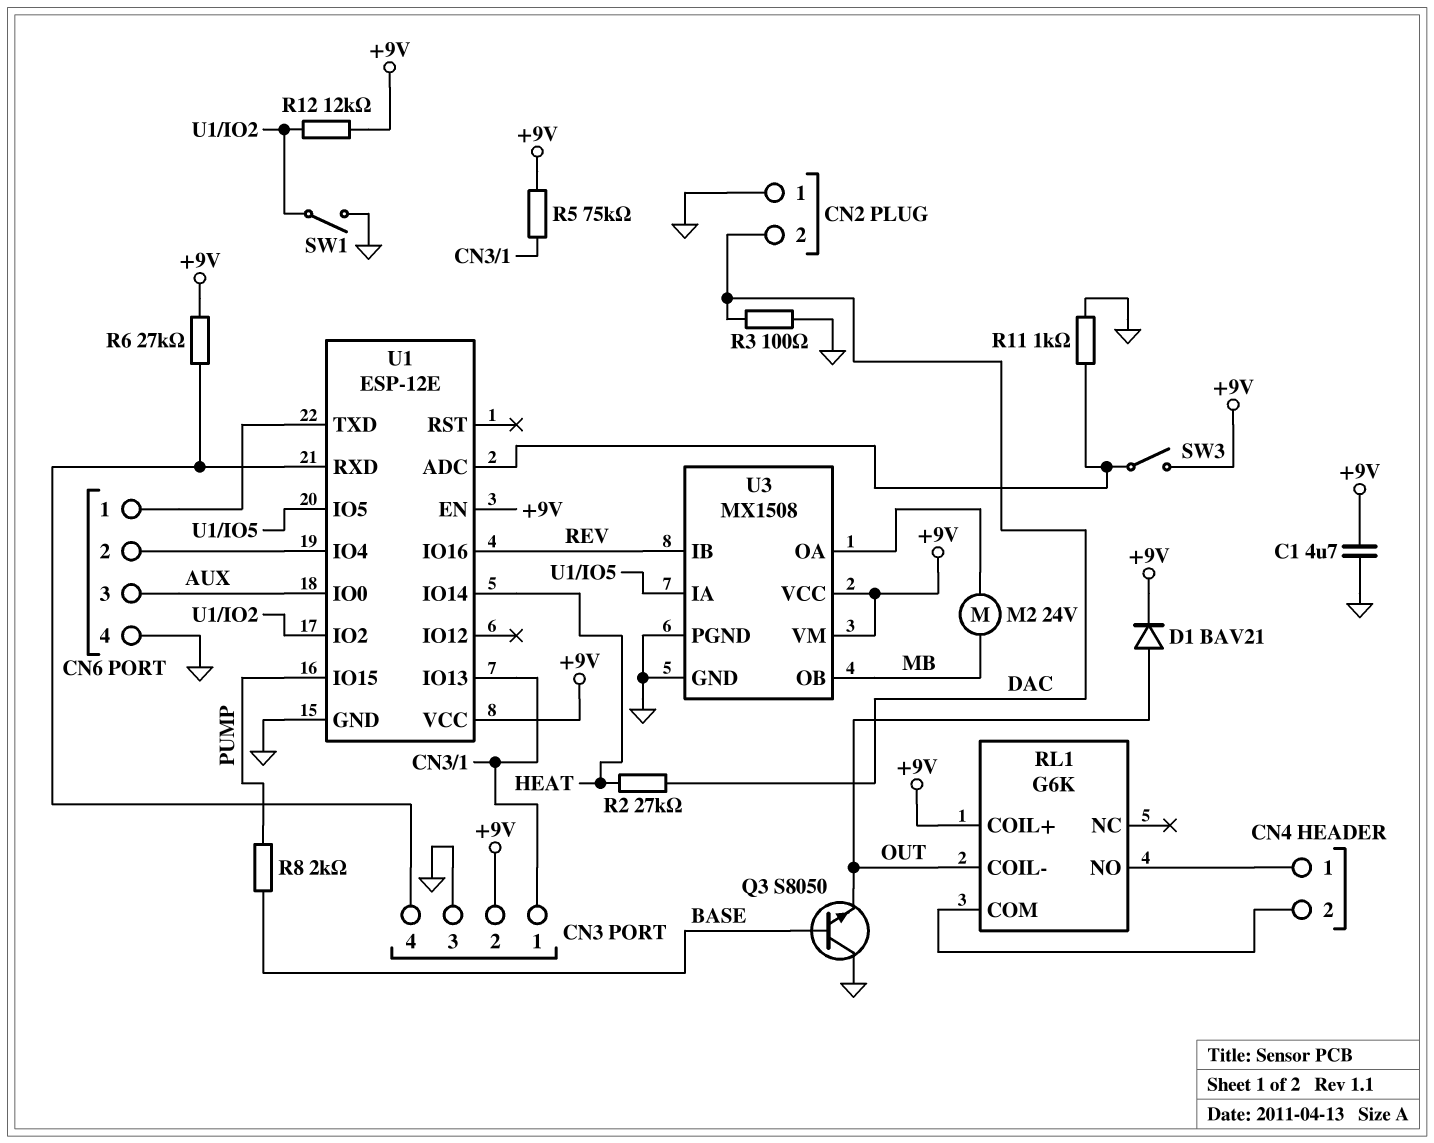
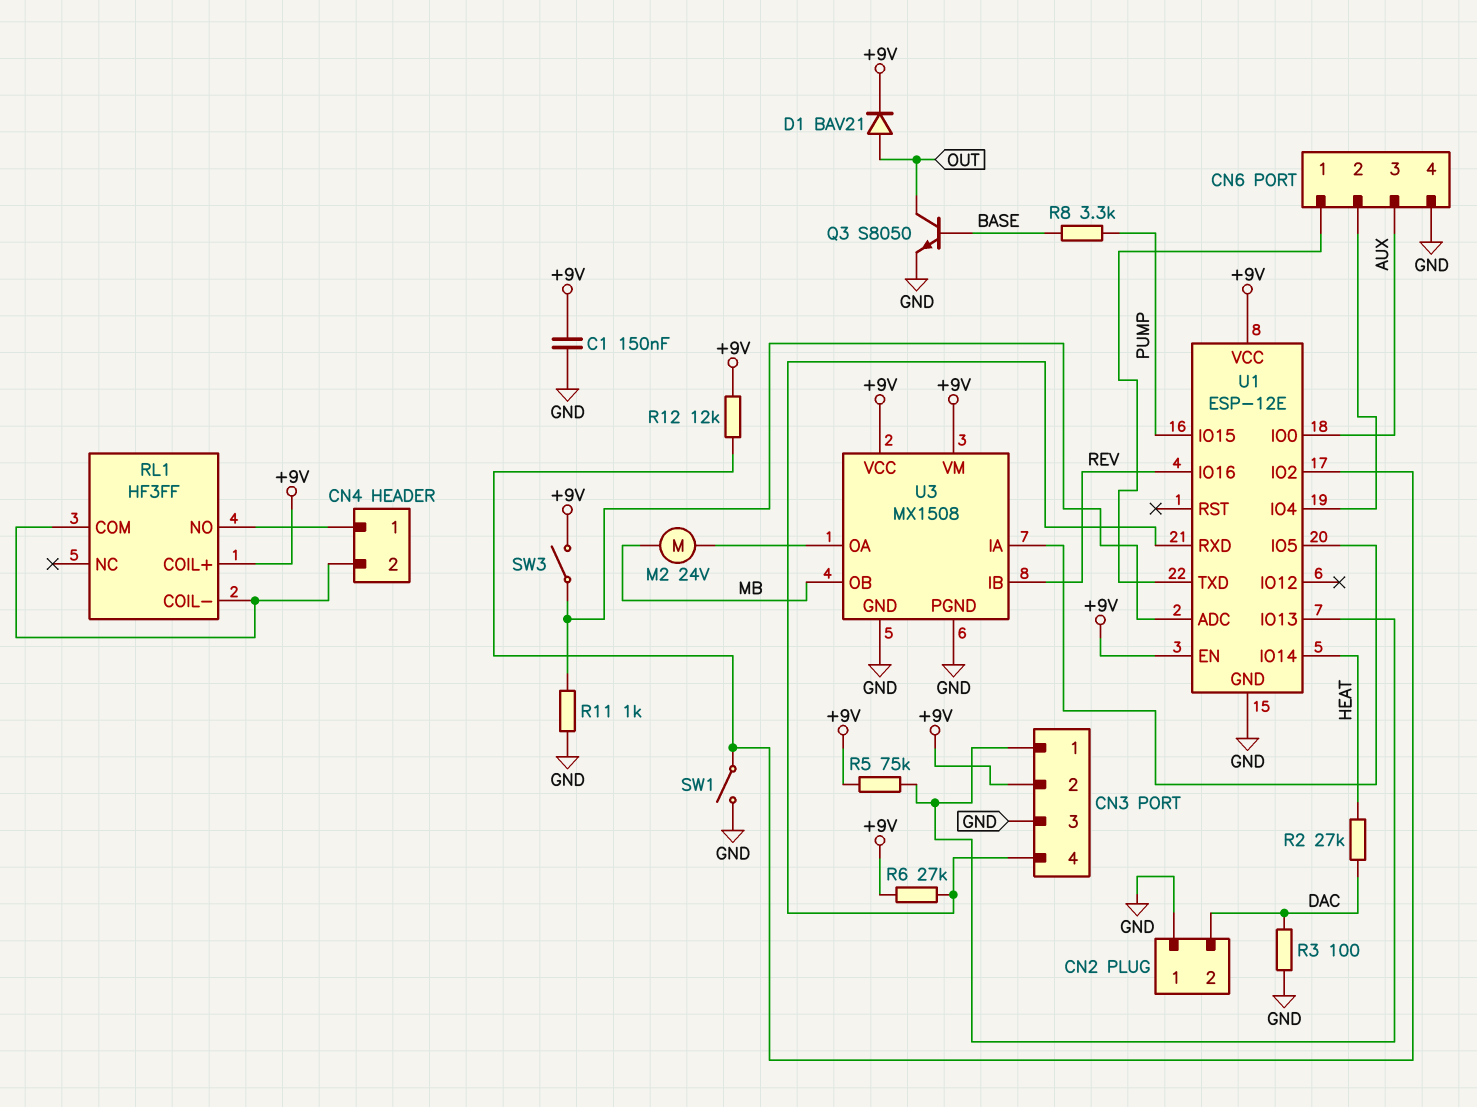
C1: 4.7uF (+9V, GND) -> 150nF (+9V, GND)
Q3: NPN S8050 (B BASE, C GND, E OUT) -> NPN S8050 (B BASE, C OUT, E GND)
R8: 2k (BASE, PUMP) -> 3.3k (BASE, PUMP)
RL1: G6K -> HF3FF
RL1 pin COIL-: OUT -> CN4/2

